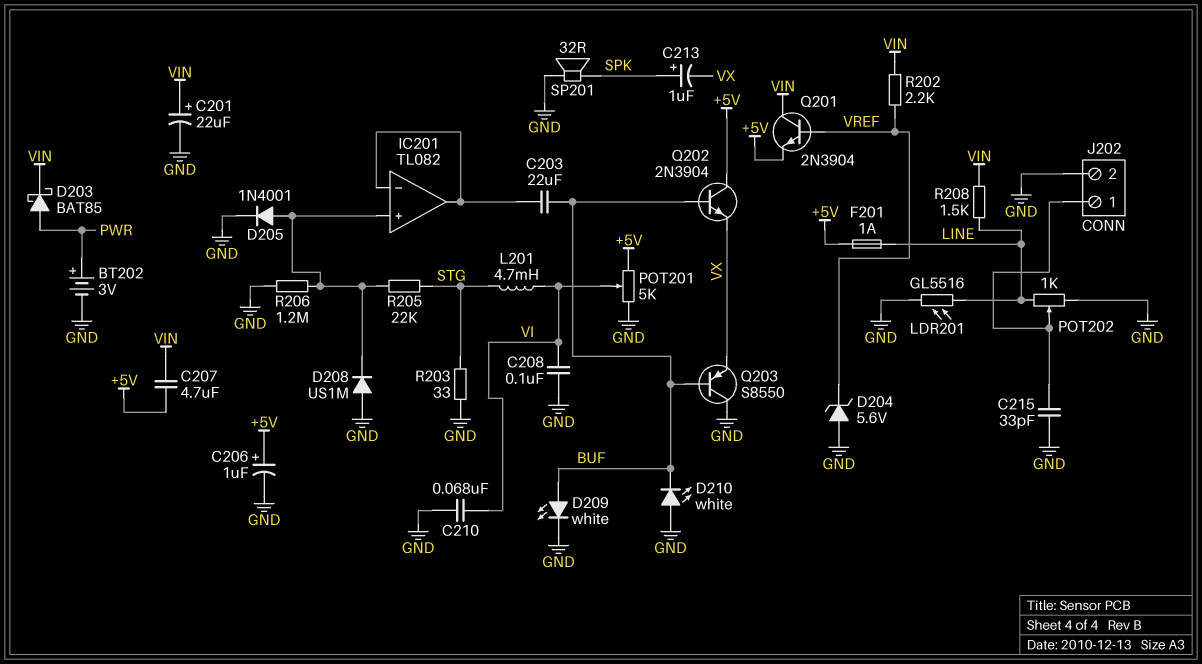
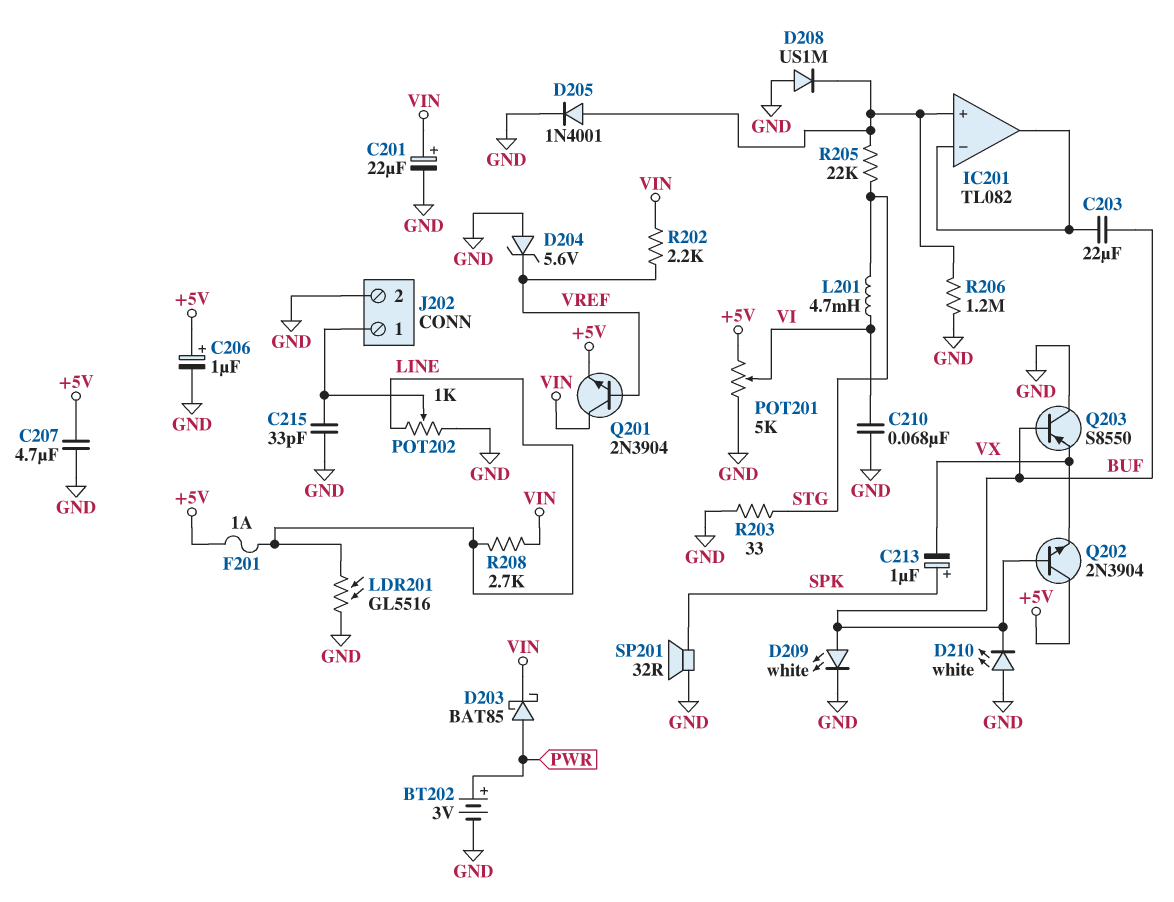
C207: 4.7uF (+5V, VIN) -> 4.7uF (+5V, GND)
C208: 100nF (GND, VI) -> none
R208: 1.5k (LINE, VIN) -> 2.7k (LINE, VIN)

